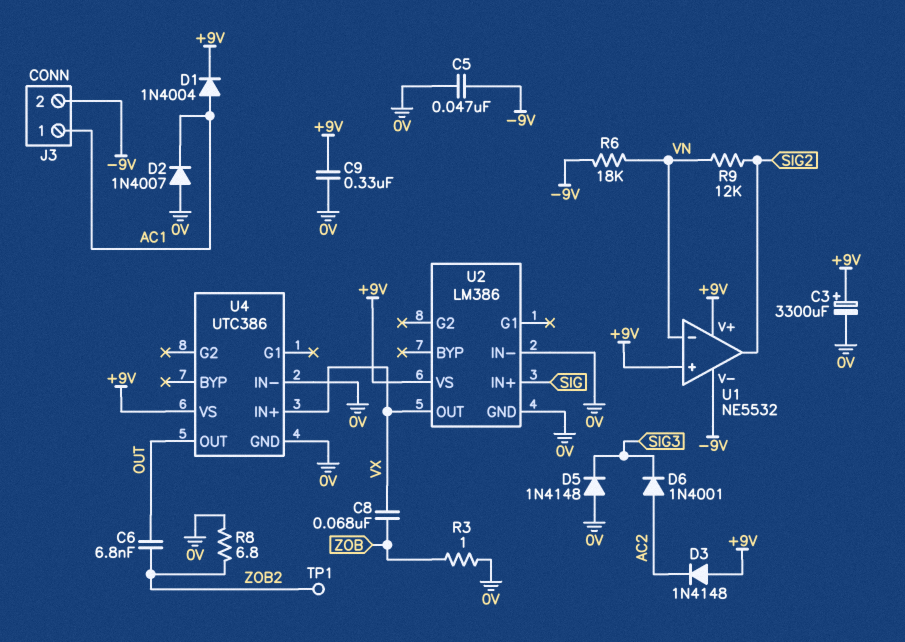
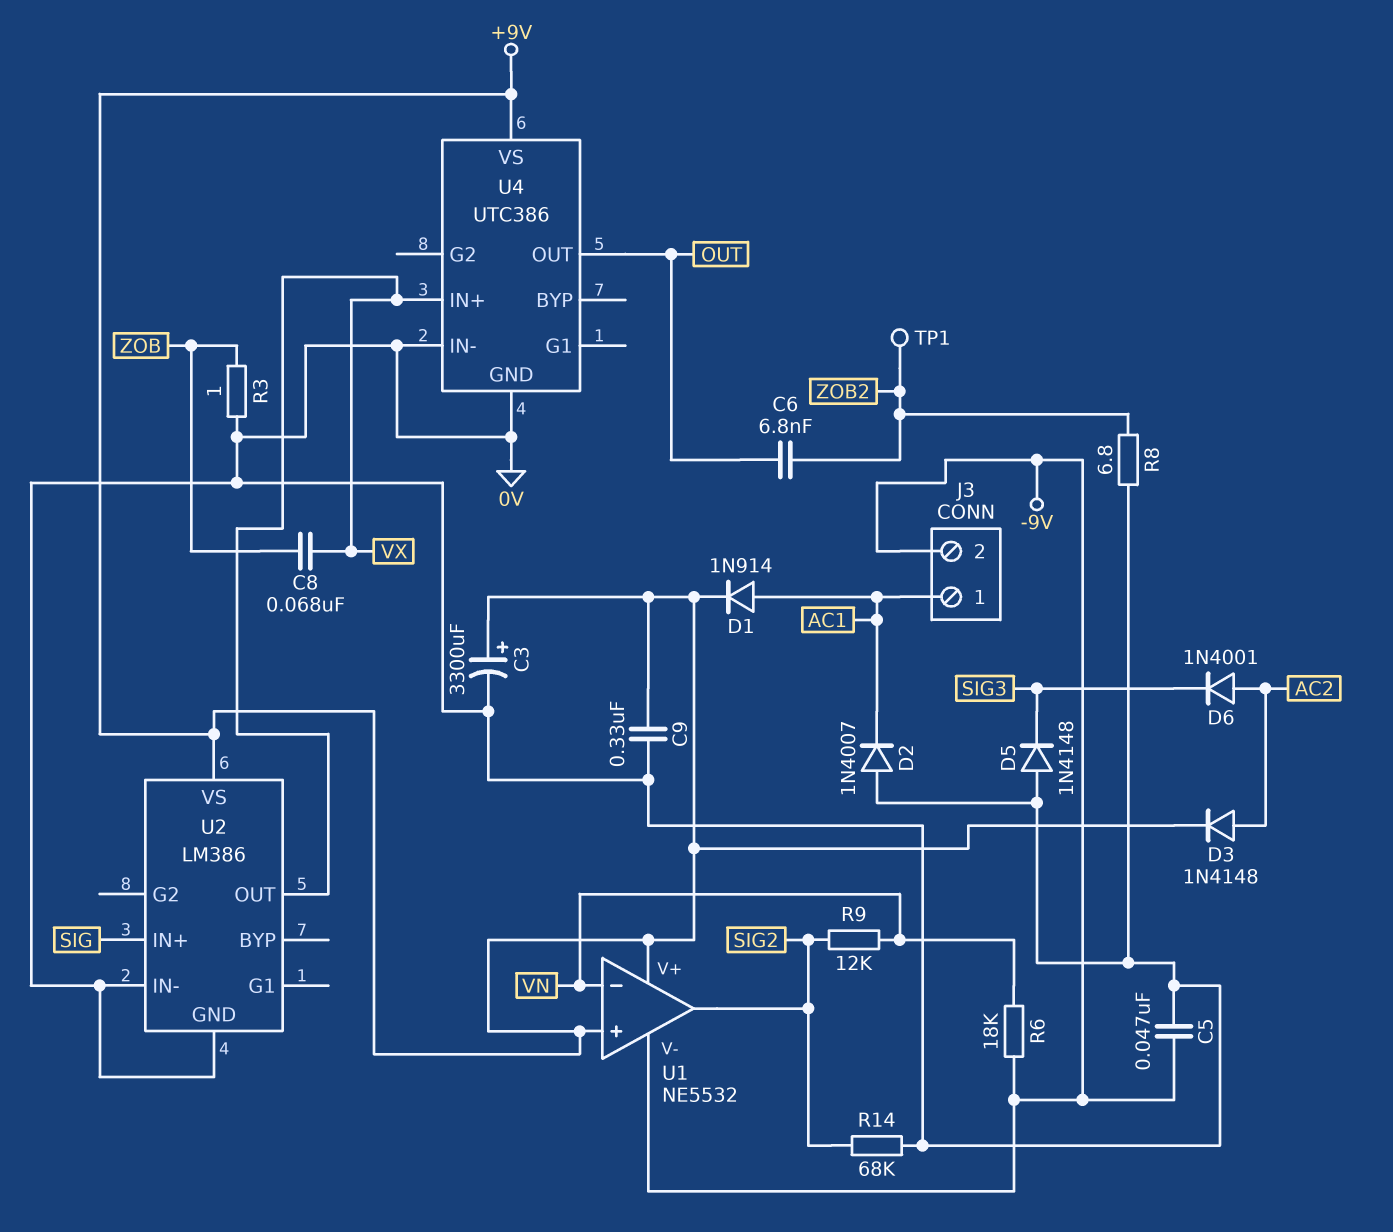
D1: diode 1N4004 (A AC1, K +9V) -> diode 1N914 (A AC1, K +9V)
D3: diode 1N4148 (A +9V, K AC2) -> diode 1N4148 (A AC2, K +9V)
R14: none -> 68k (0V, SIG2)

